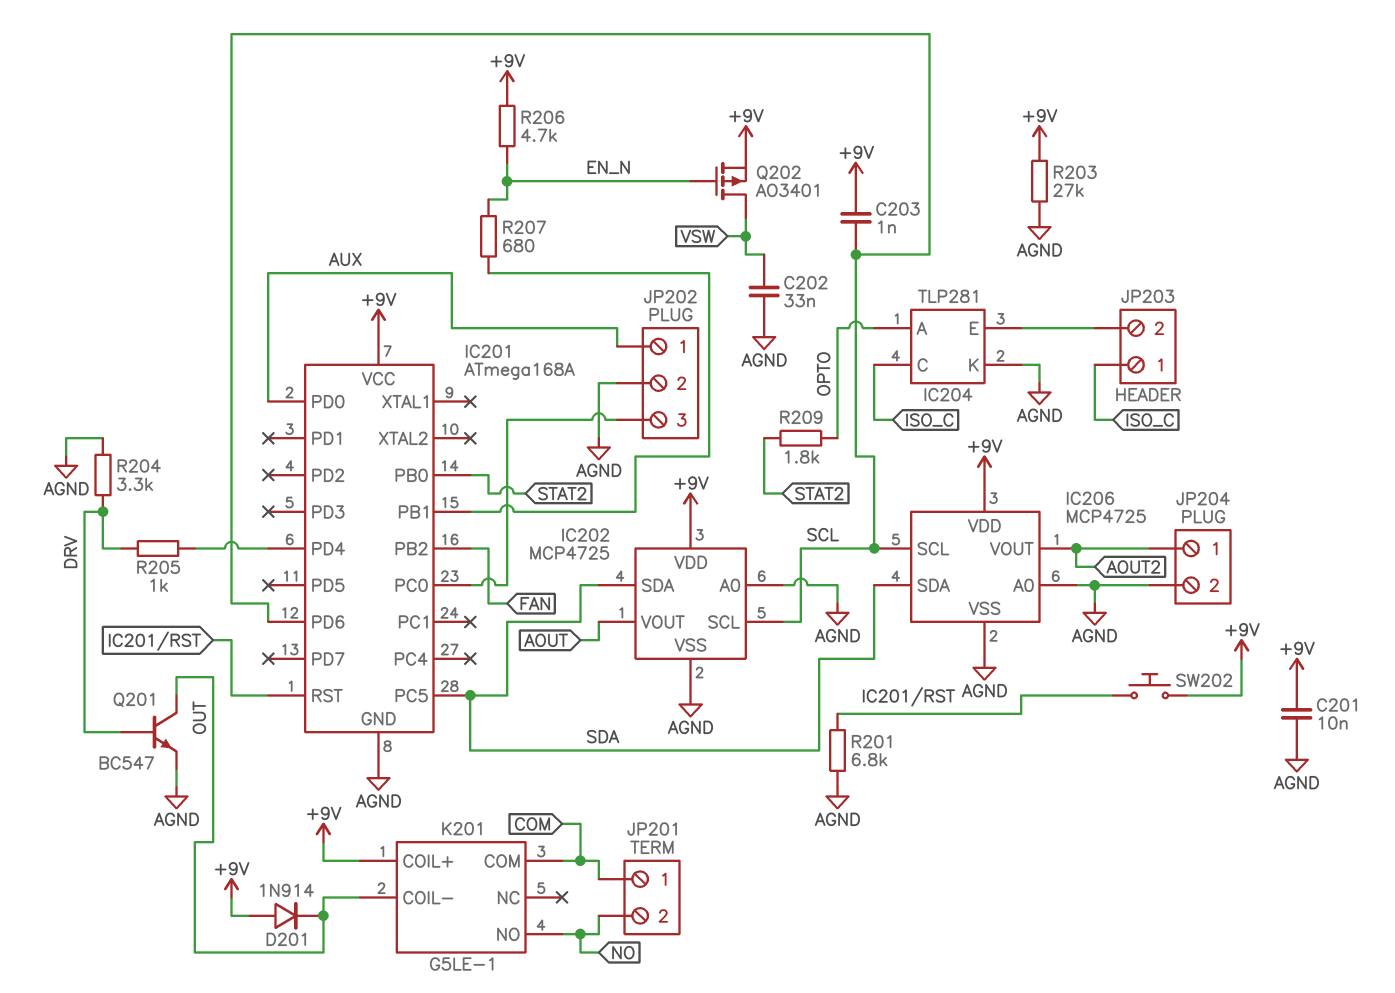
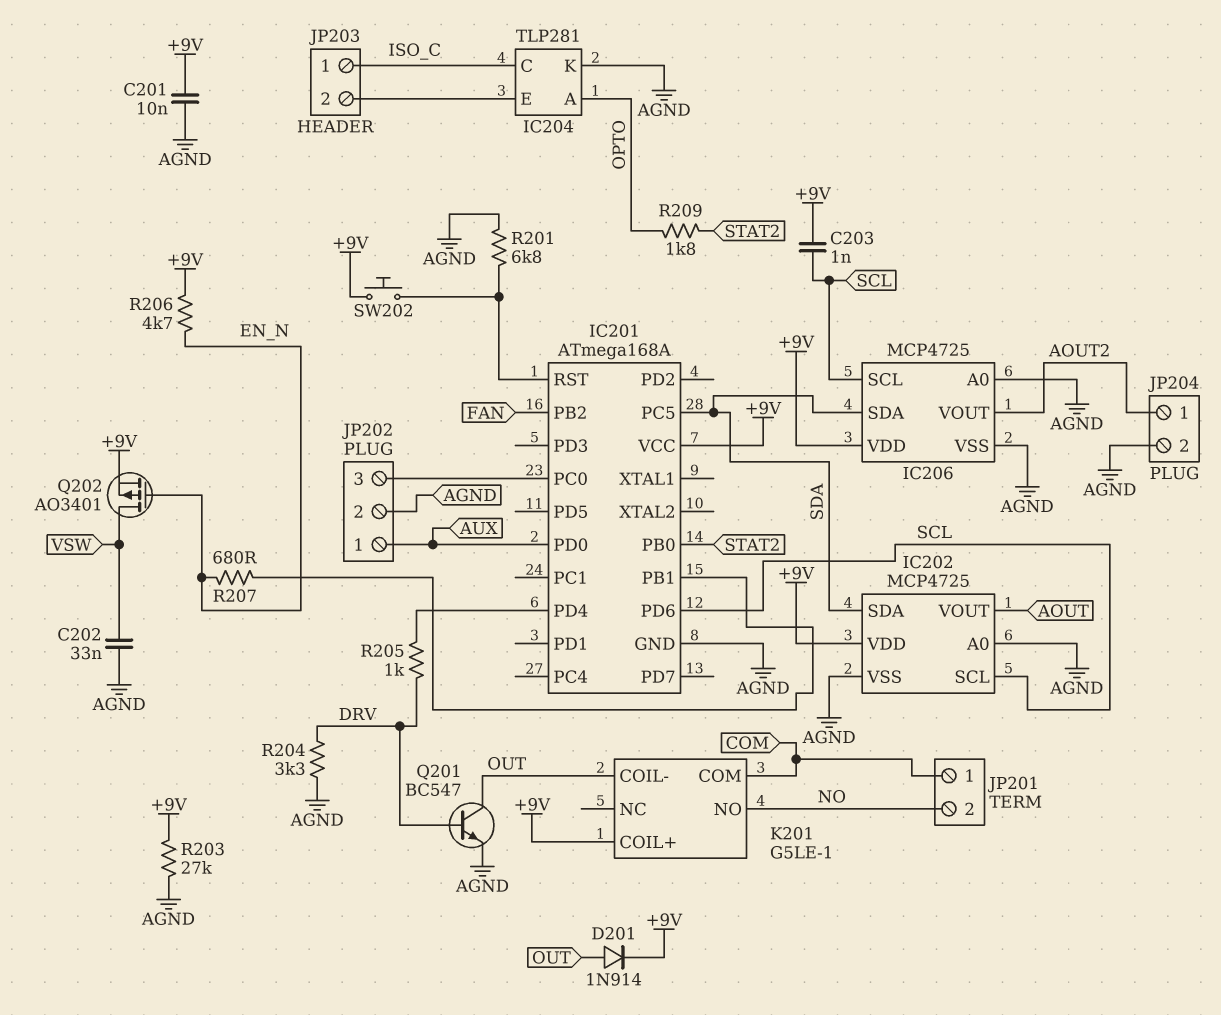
D201: diode 1N914 (A +9V, K OUT) -> diode 1N914 (A OUT, K +9V)

